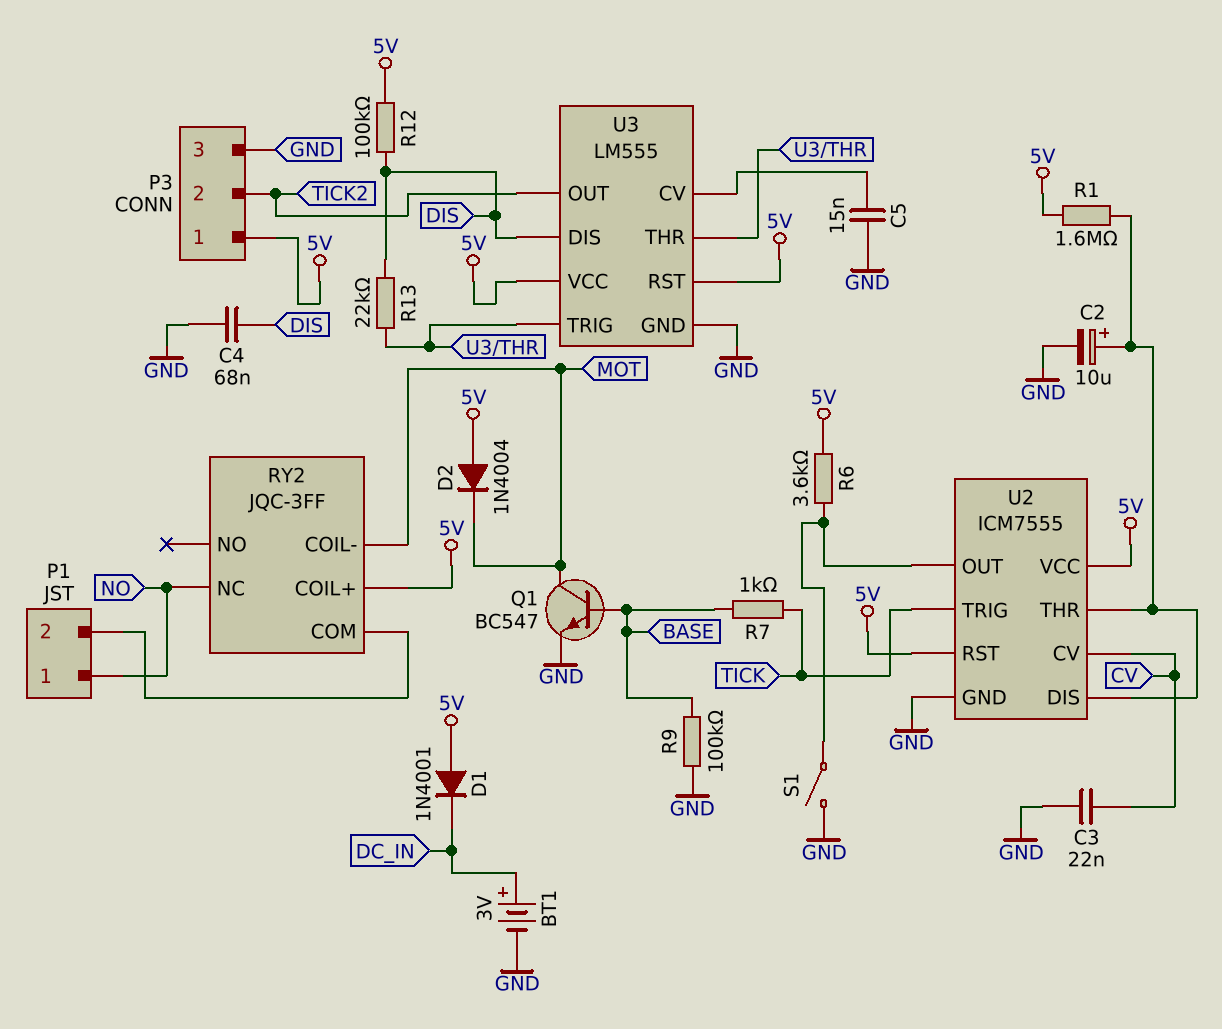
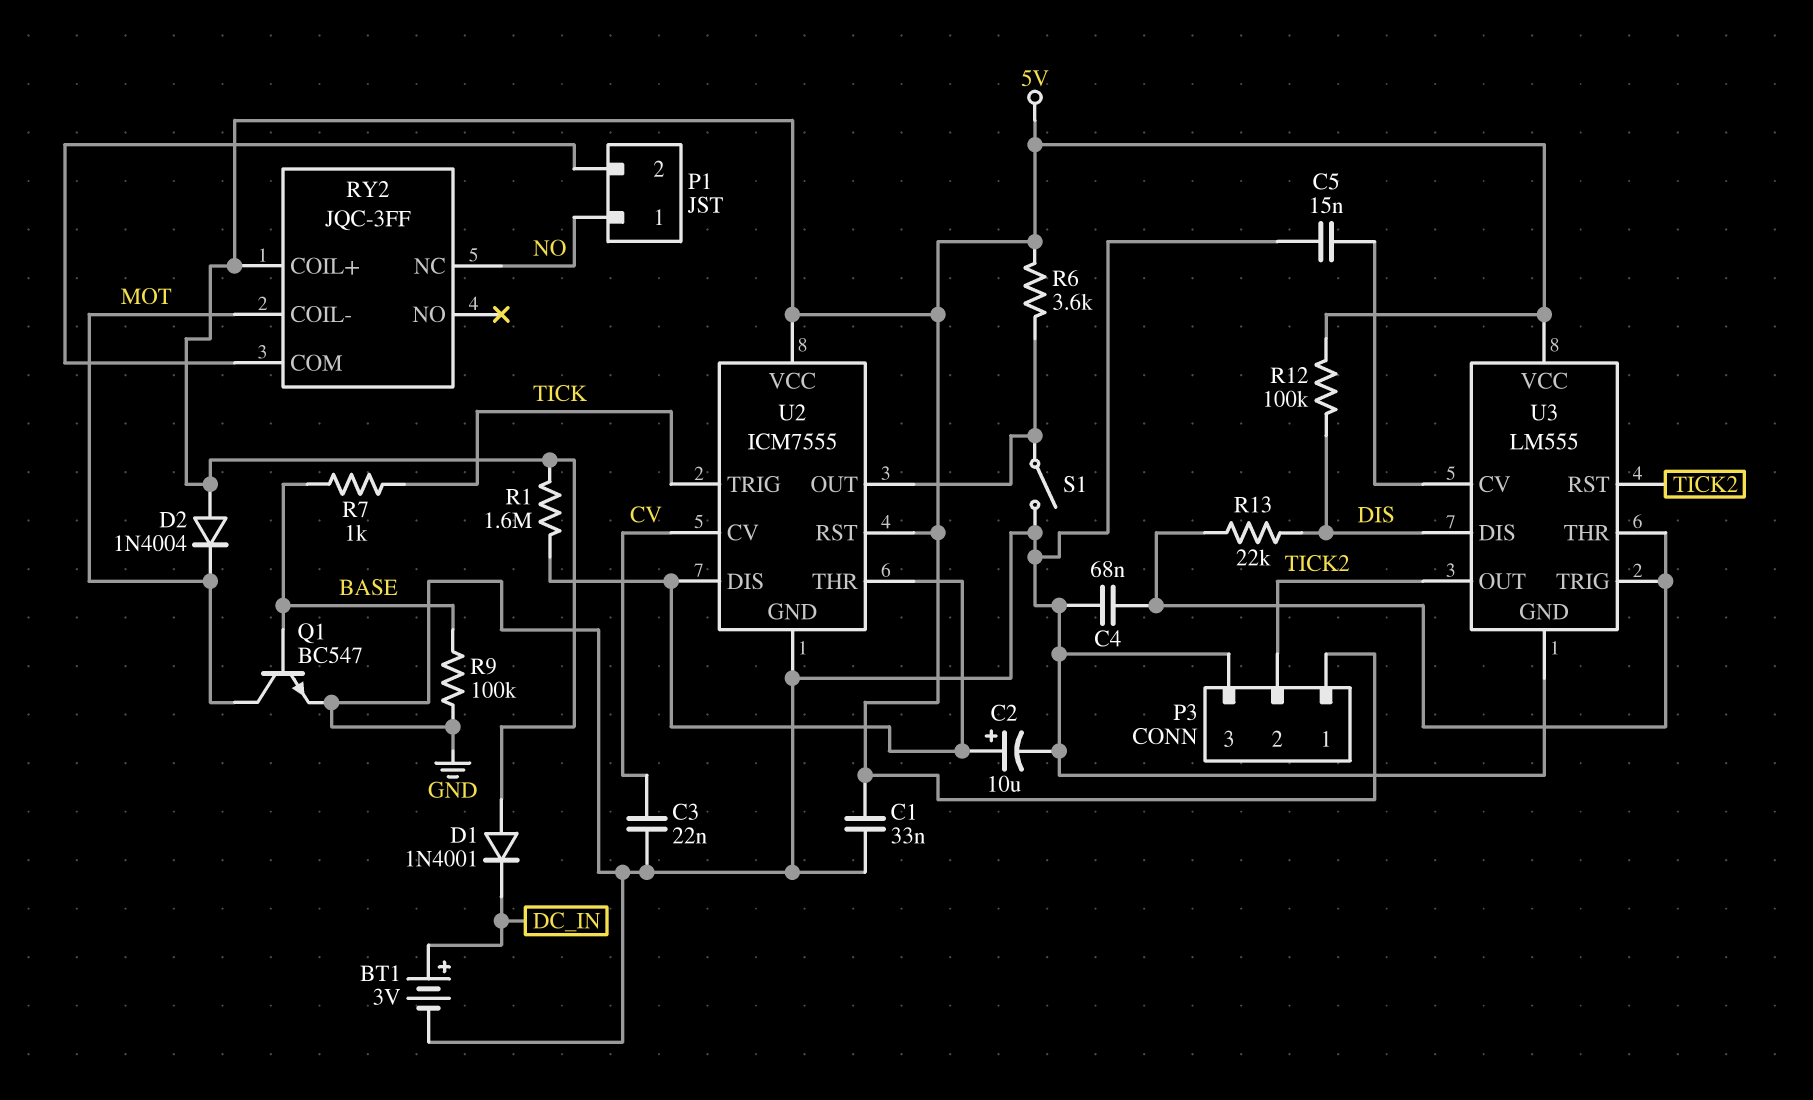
C1: none -> 33nF (5V, GND)
C4: 68nF (DIS, GND) -> 68nF (GND, U3/THR)
U3 pin RST: 5V -> TICK2

